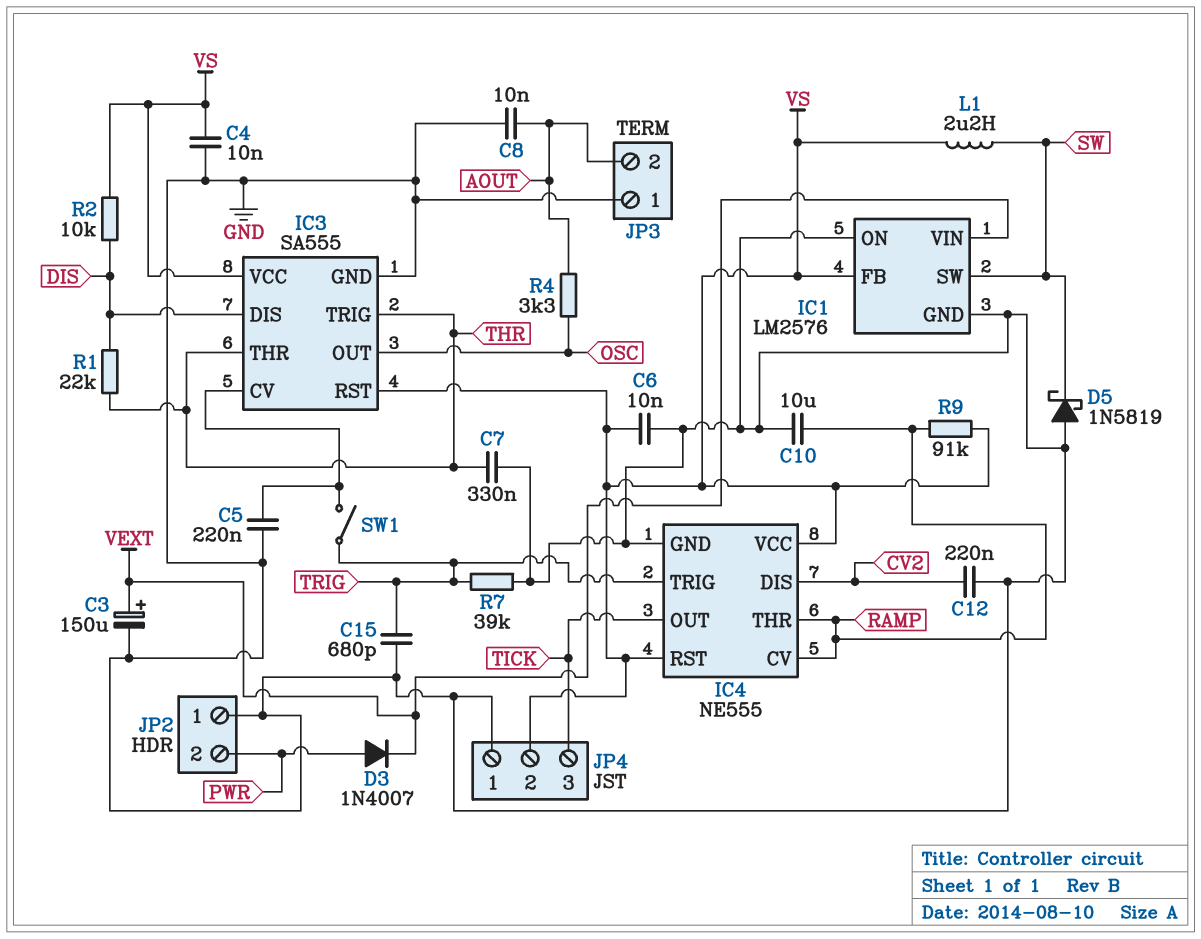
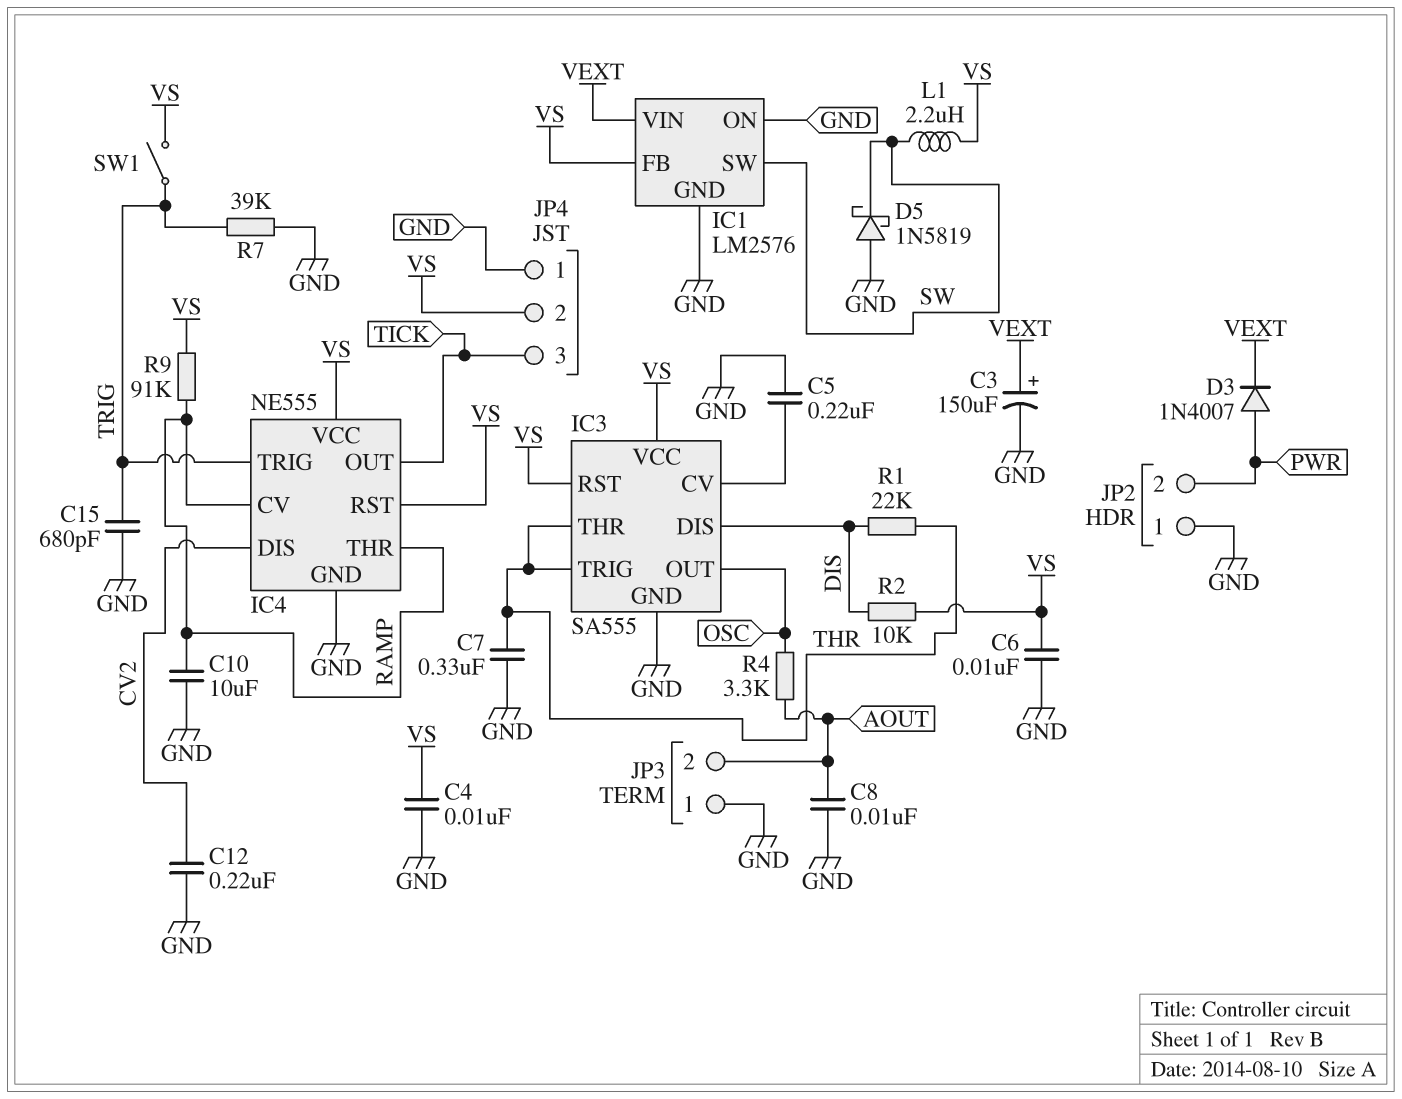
SW1: switch (IC3/CV, TRIG) -> switch (TRIG, VS)

